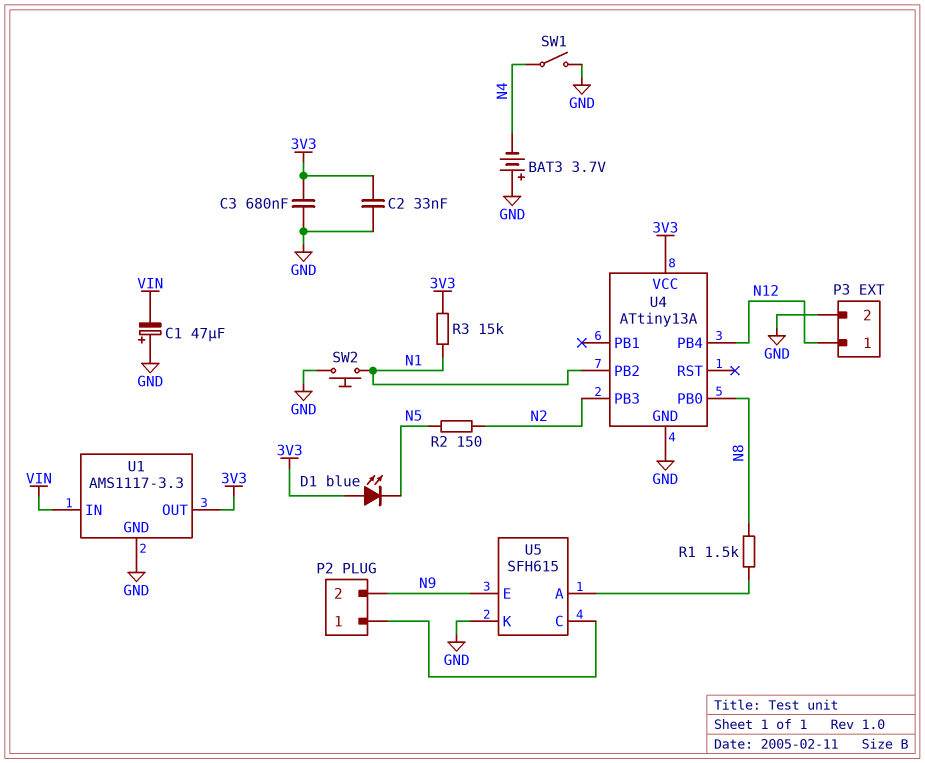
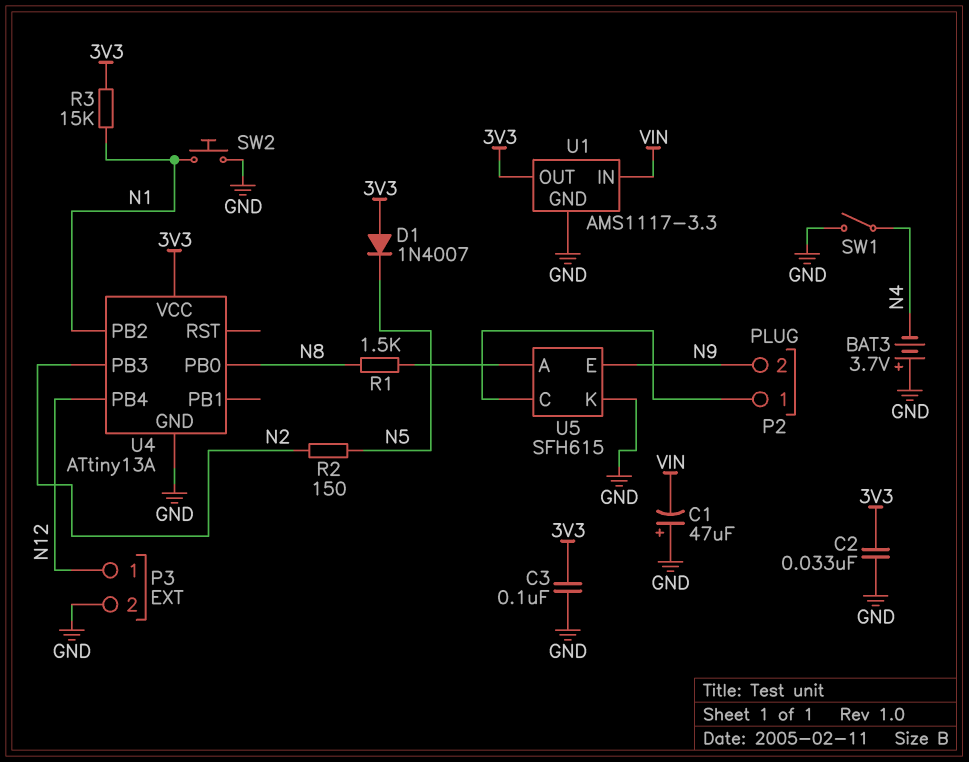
C3: 680nF (3V3, GND) -> 100nF (3V3, GND)
D1: LED blue (A 3V3, K N5) -> diode 1N4007 (A 3V3, K N5)

